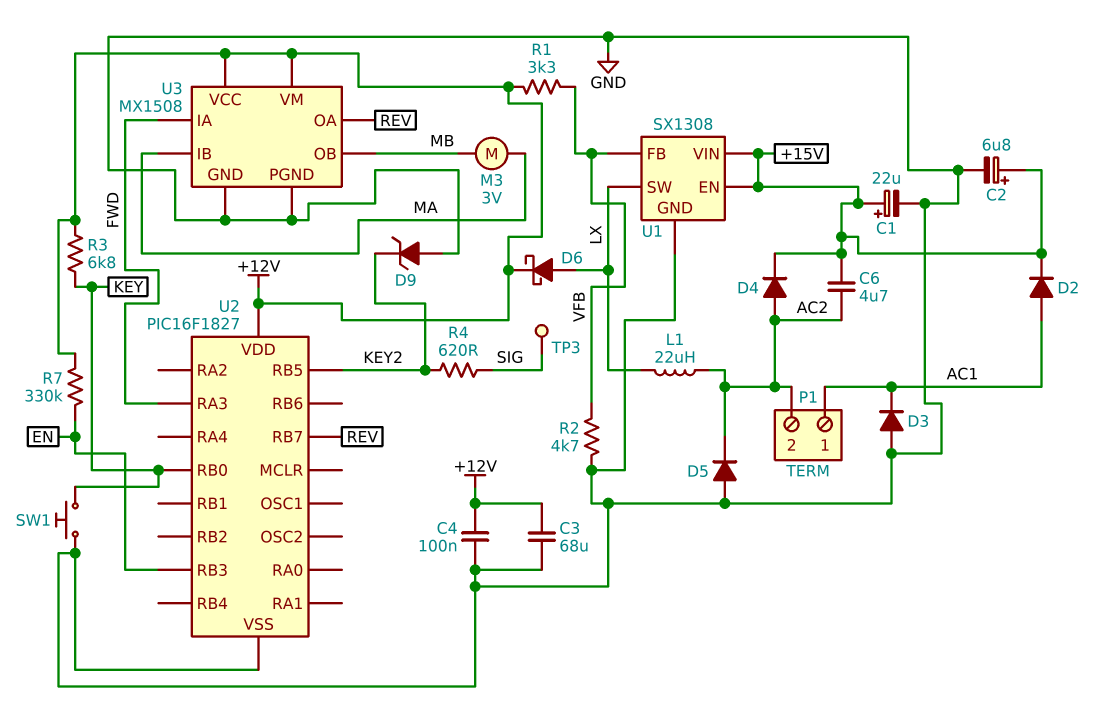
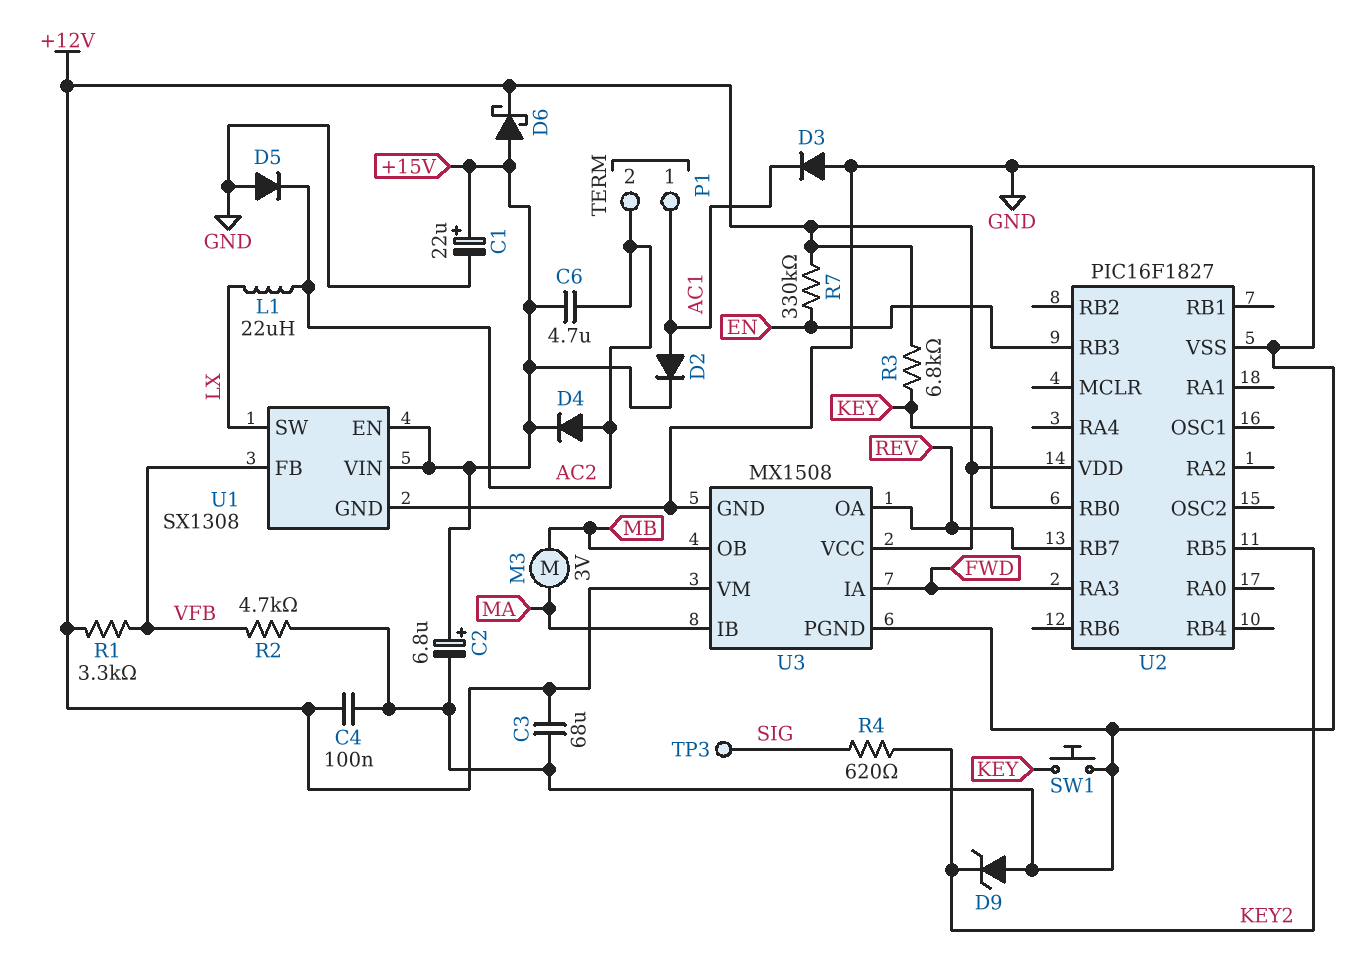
D6: schottky (A LX, K +12V) -> schottky (A +15V, K +12V)

